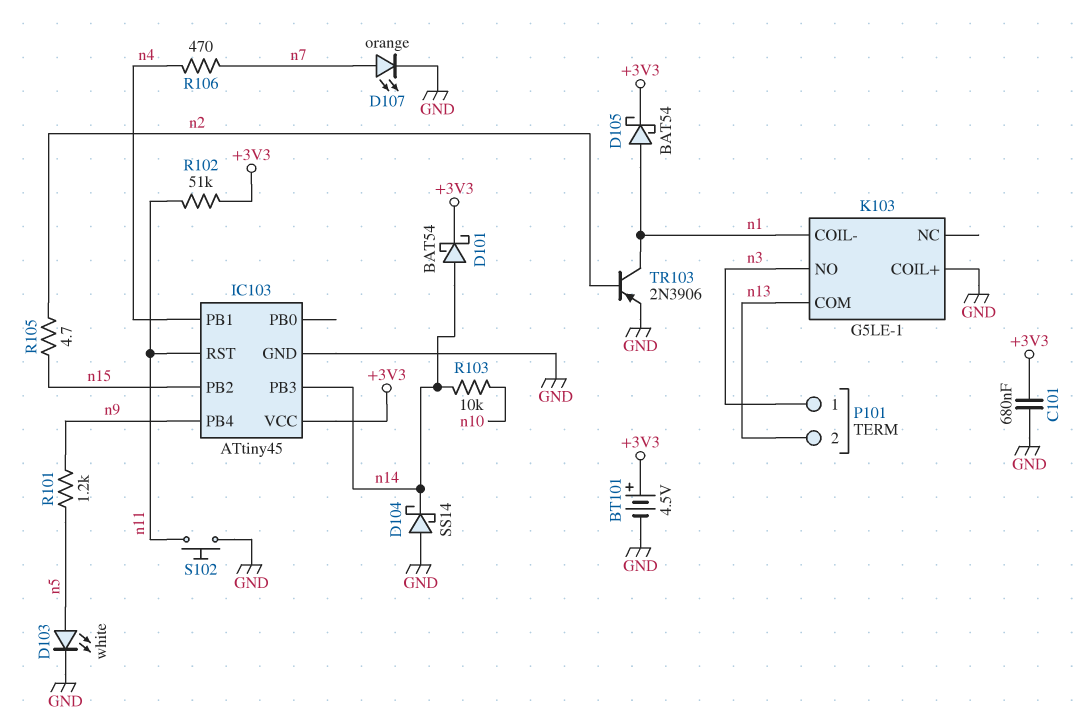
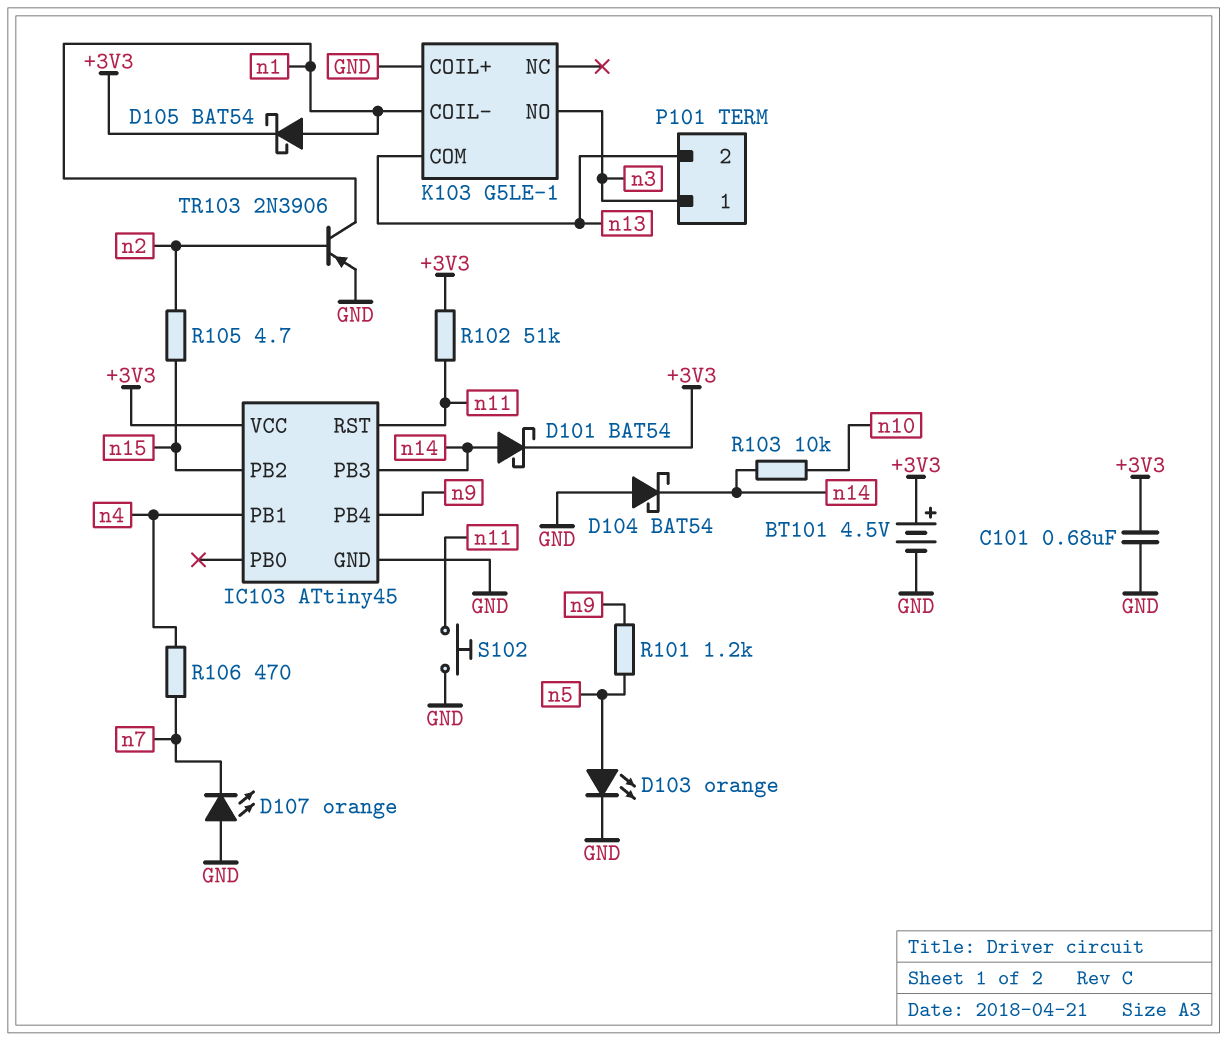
D103: LED white (A n5, K GND) -> LED orange (A n5, K GND)
D104: schottky SS14 (A GND, K n14) -> schottky BAT54 (A GND, K n14)
D107: LED orange (A n7, K GND) -> LED orange (A GND, K n7)

